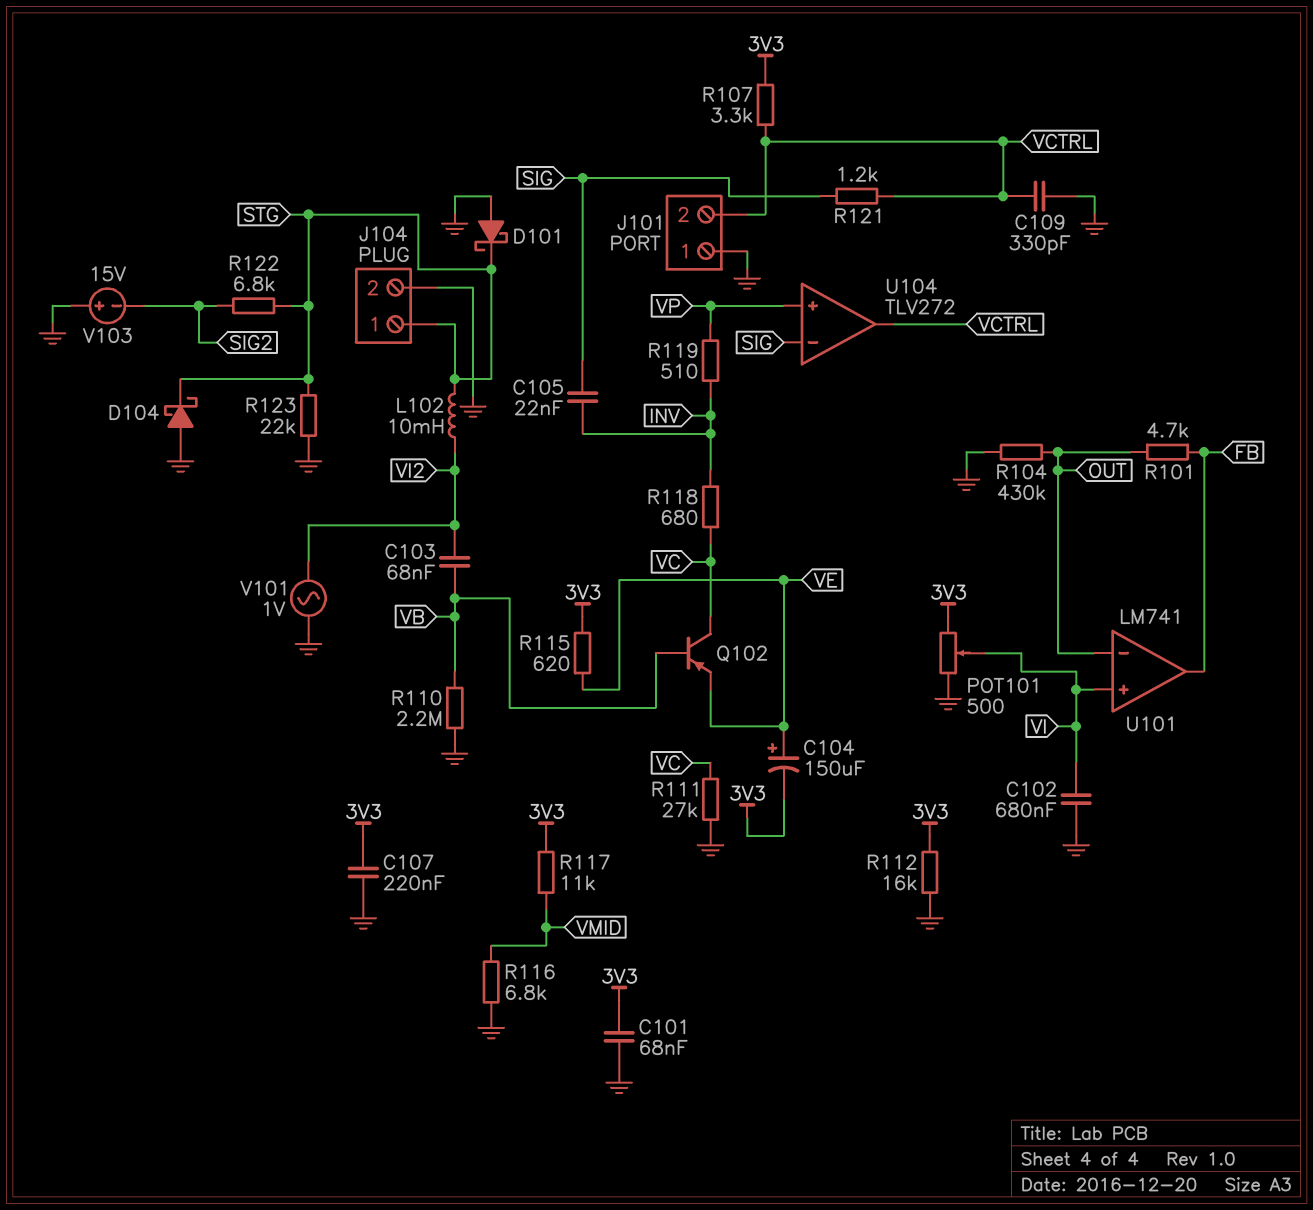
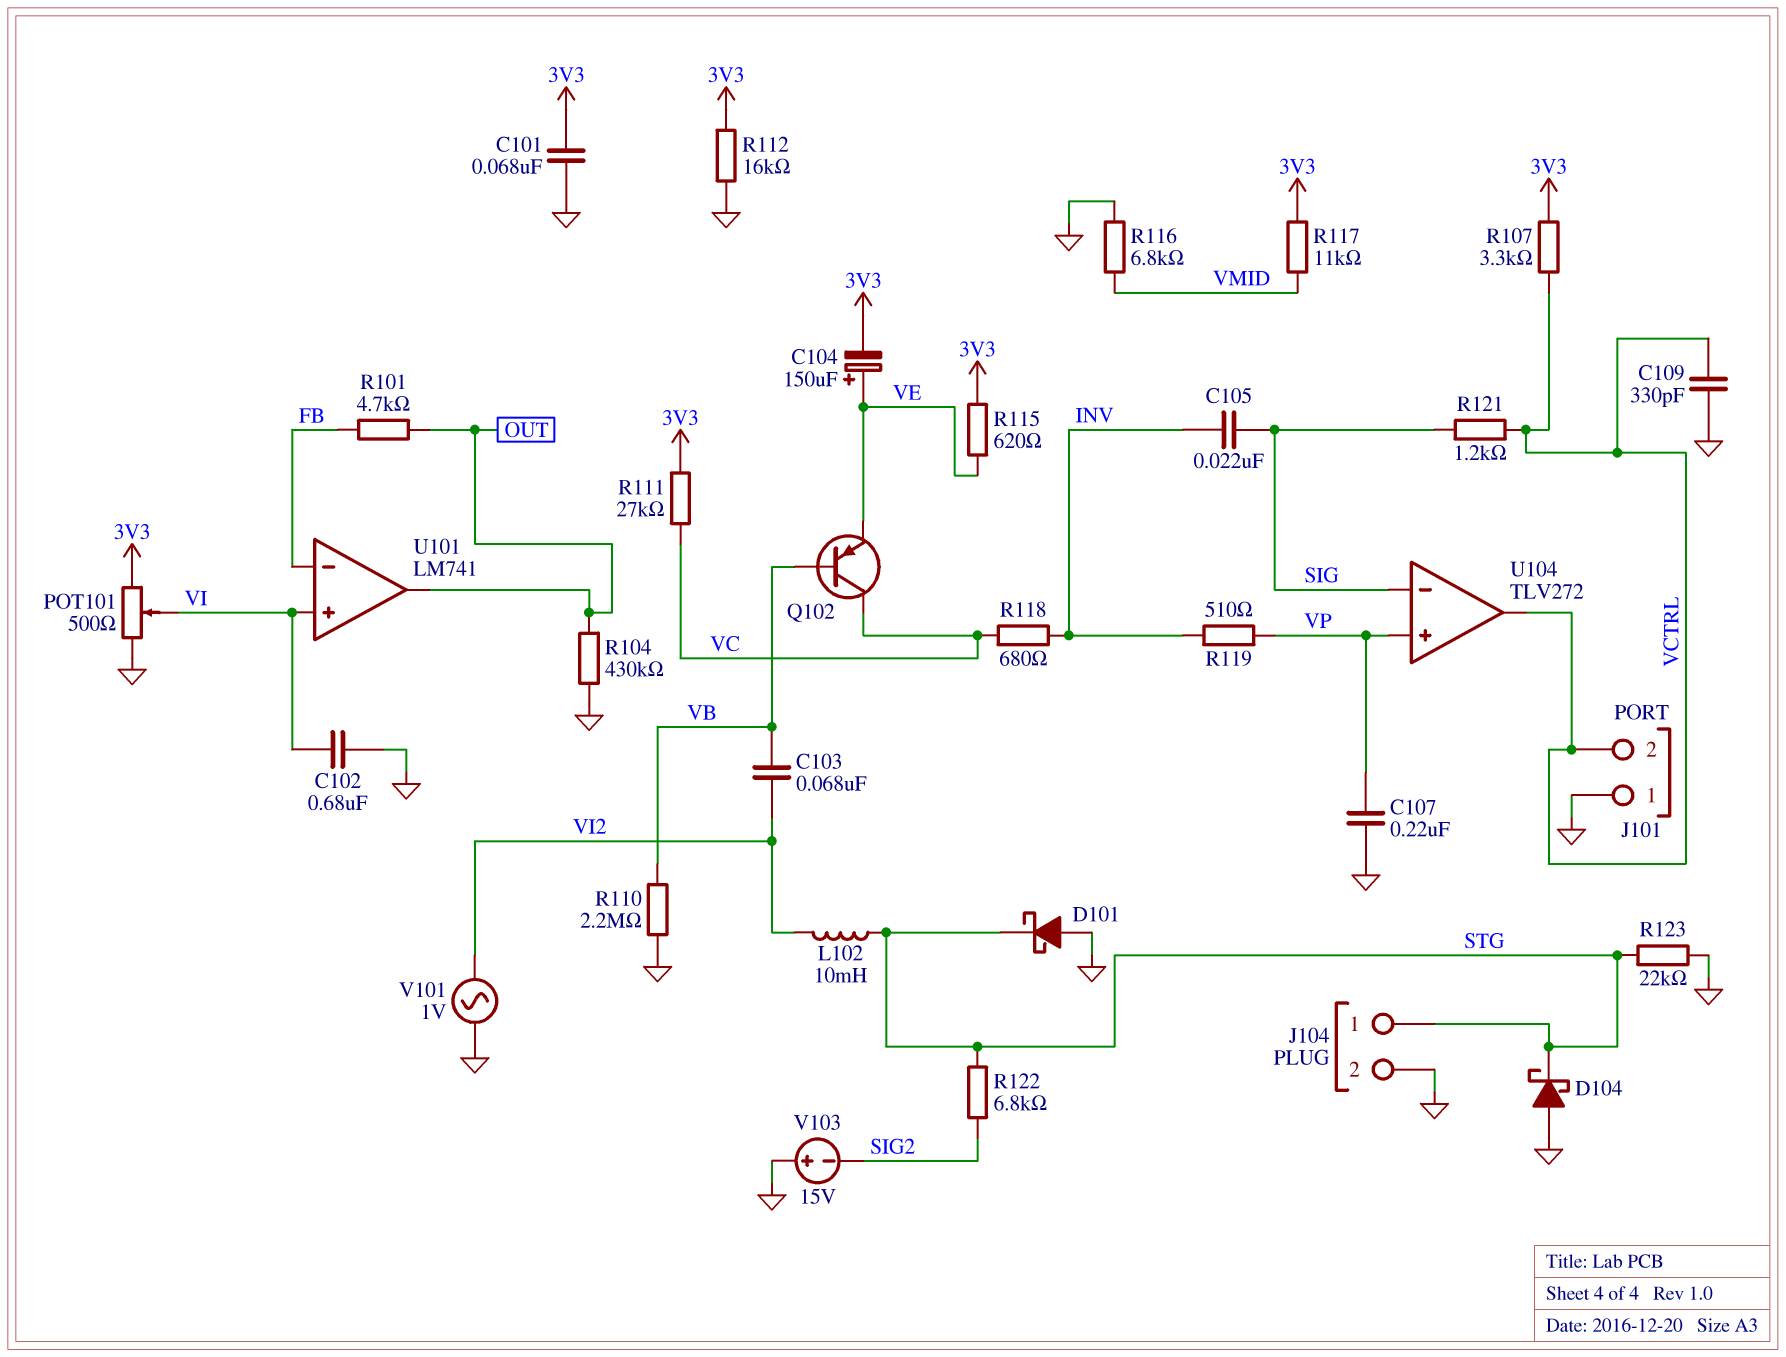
C107: 220nF (3V3, GND) -> 220nF (GND, VP)
R111: 27k (GND, VC) -> 27k (3V3, VC)
U101 pin in-: OUT -> FB
U101 pin out: FB -> OUT

